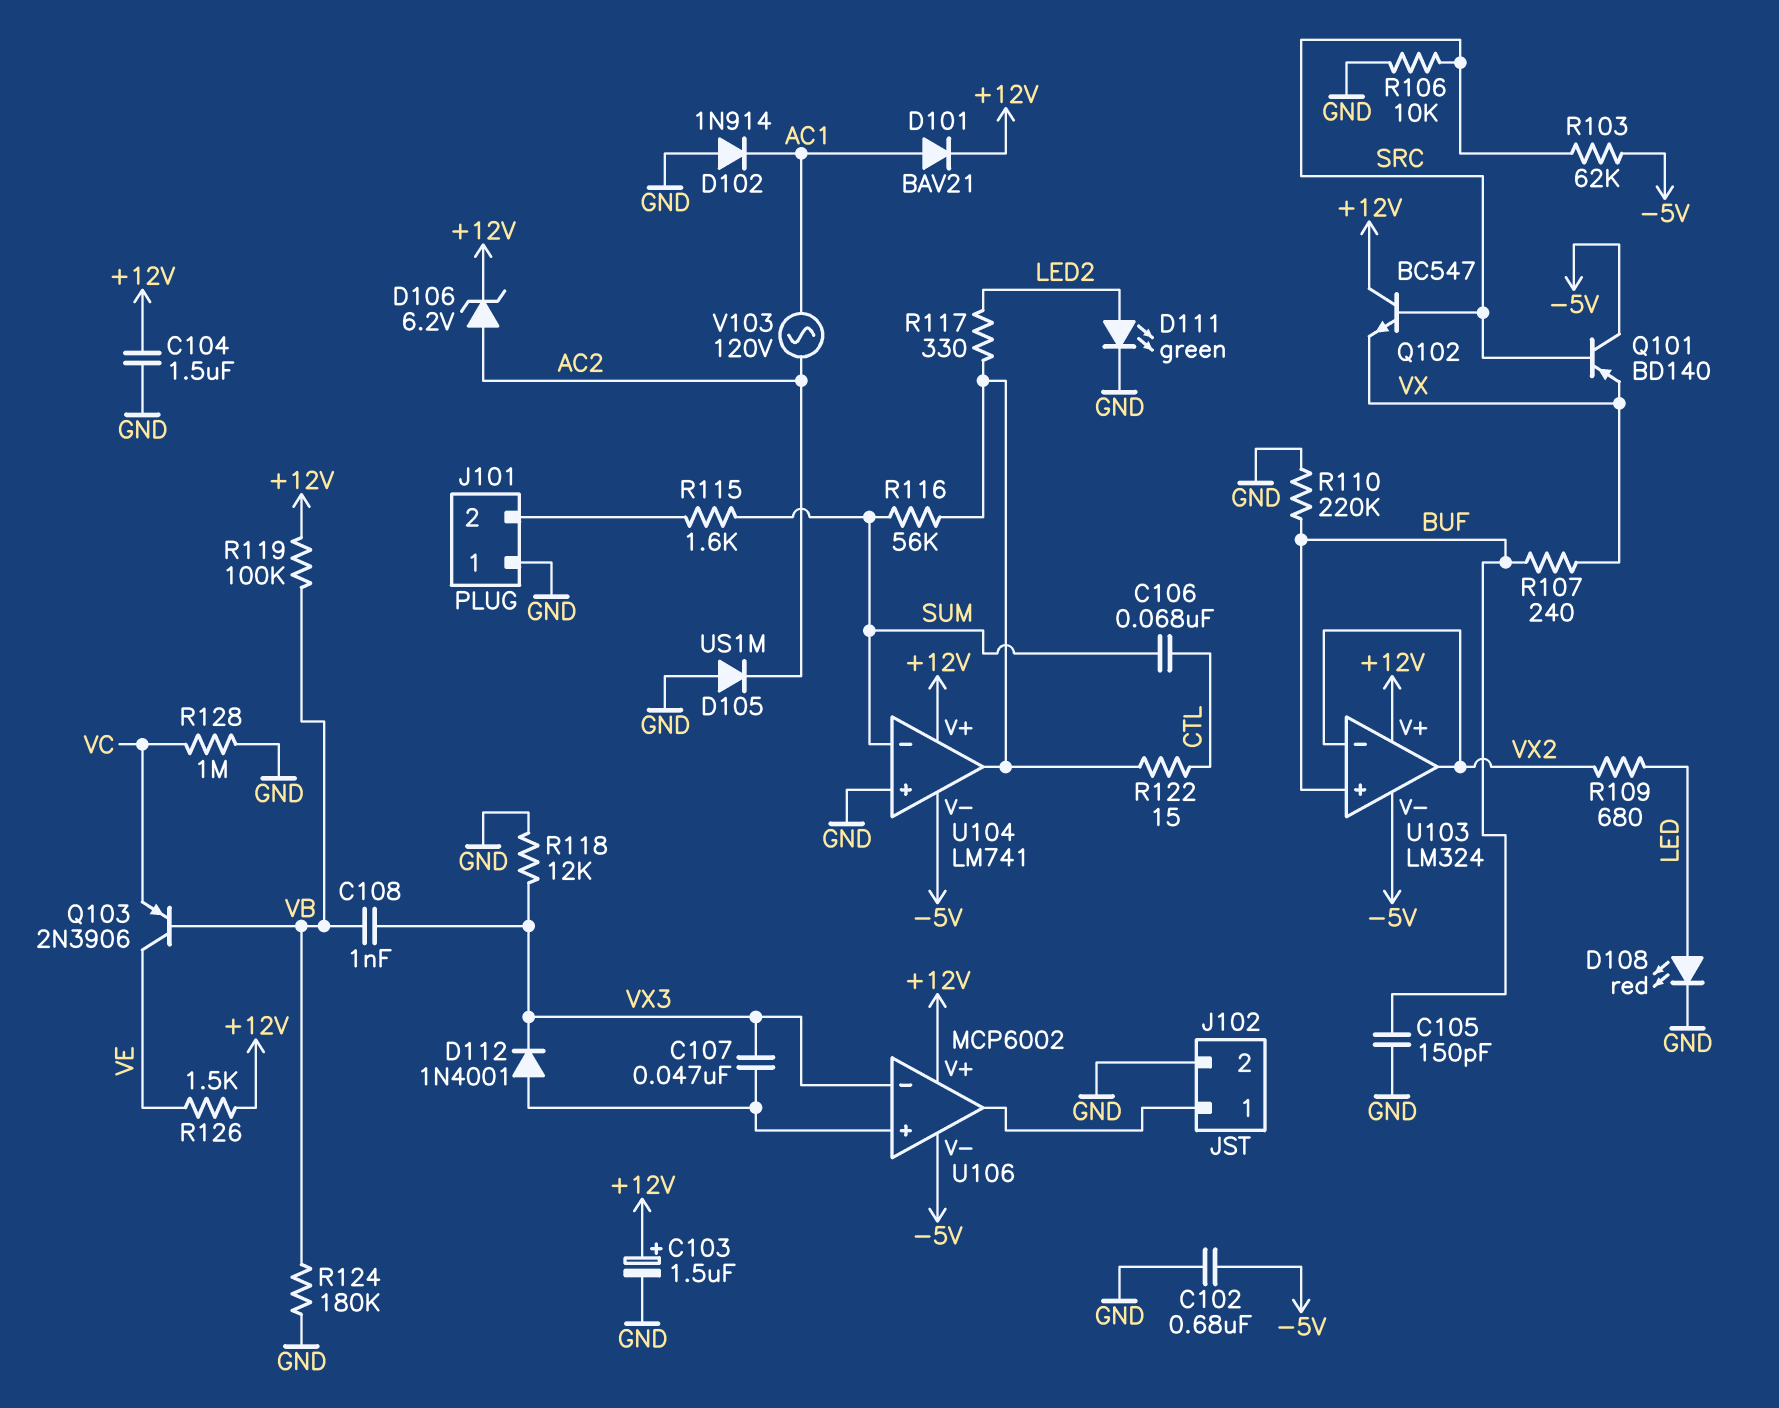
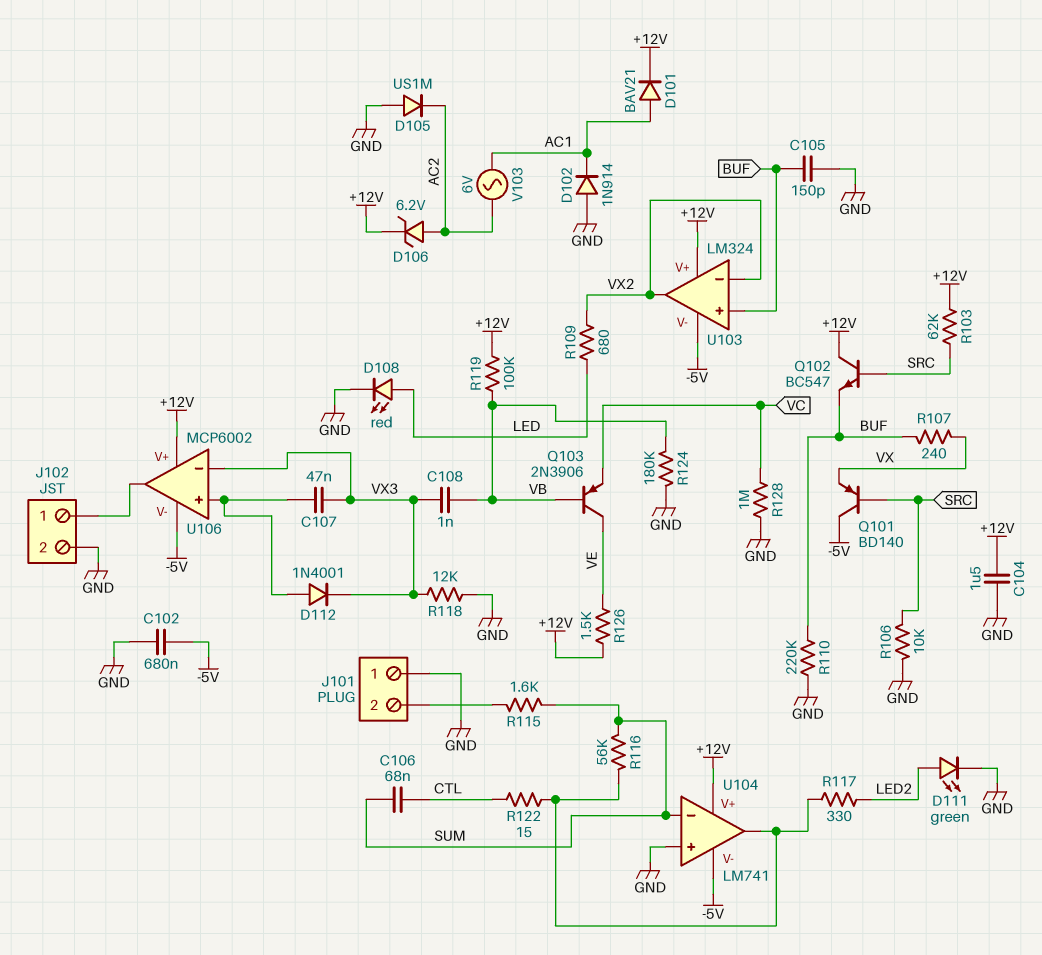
C103: 1.5uF (plus +12V, minus GND) -> none
Q102: NPN BC547 (B SRC, C +12V, E VX) -> NPN BC547 (B SRC, C +12V, E BUF)
R103: 62k (-5V, SRC) -> 62k (+12V, SRC)
V103: AC 120V (AC1, AC2) -> AC 6V (AC1, AC2)

